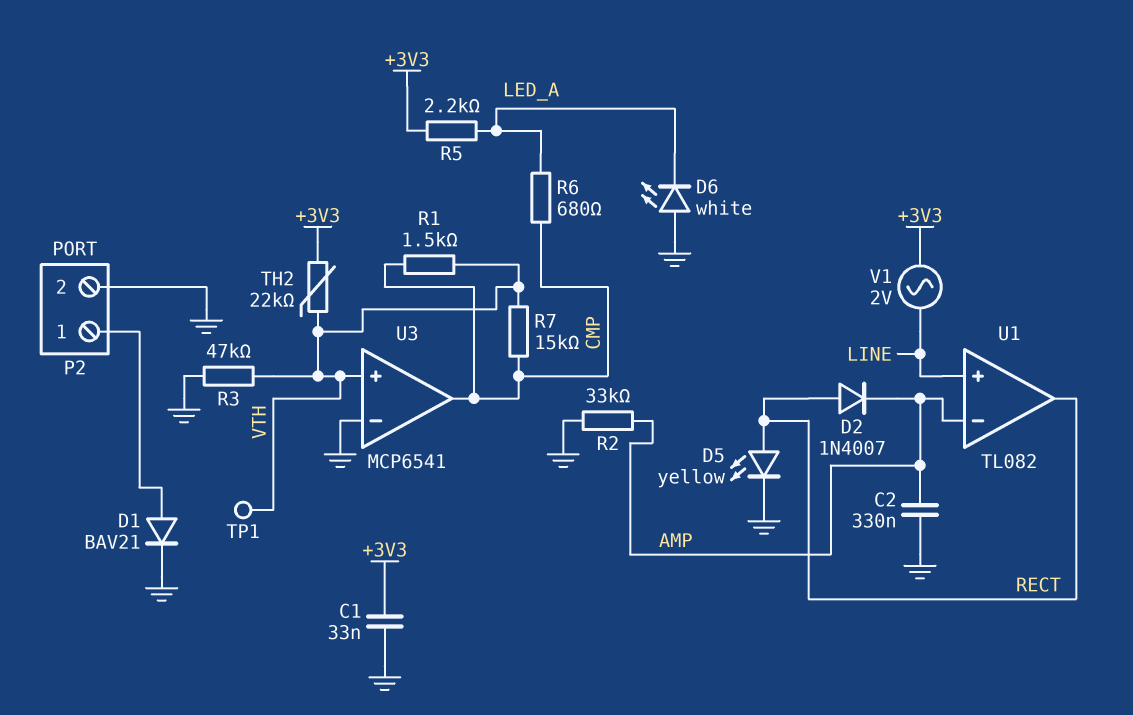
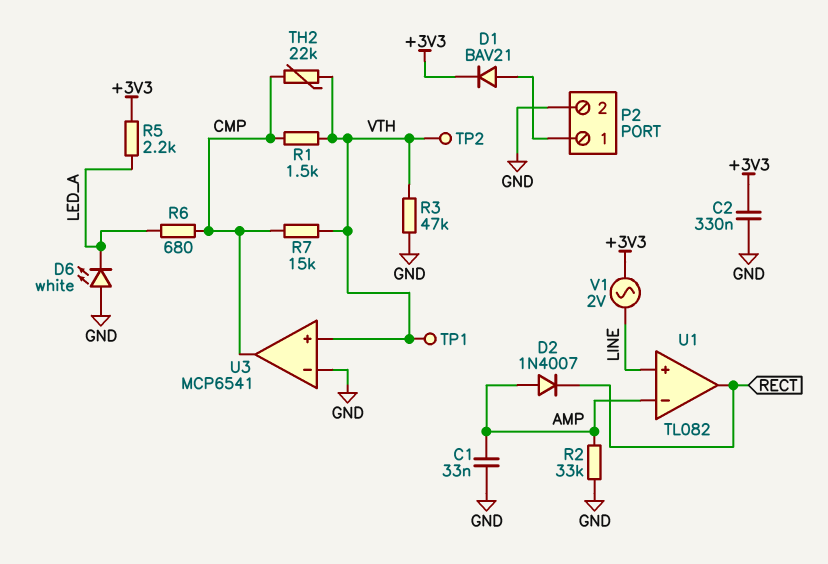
C1: 33nF (+3V3, GND) -> 33nF (AMP, GND)
C2: 330nF (AMP, GND) -> 330nF (+3V3, GND)
D1: diode BAV21 (A P2/1, K GND) -> diode BAV21 (A P2/1, K +3V3)
D2: diode 1N4007 (A RECT, K AMP) -> diode 1N4007 (A AMP, K RECT)
D5: LED yellow (A RECT, K GND) -> none
TH2: 22k (+3V3, VTH) -> 22k (CMP, VTH)
TP2: none -> test point (VTH)

